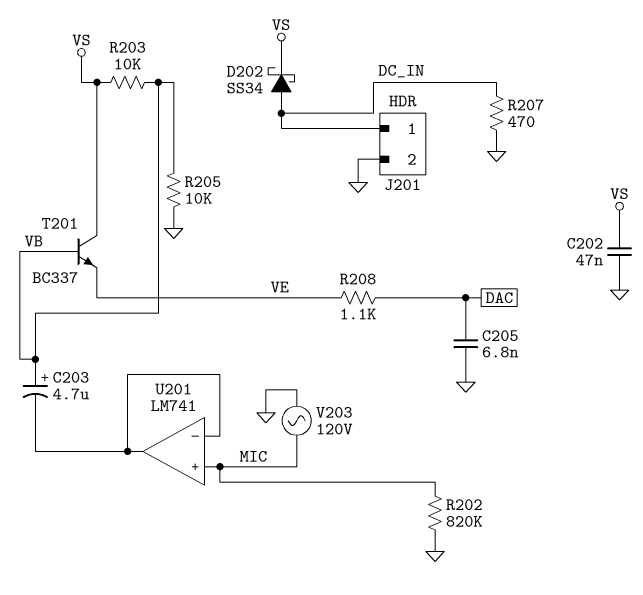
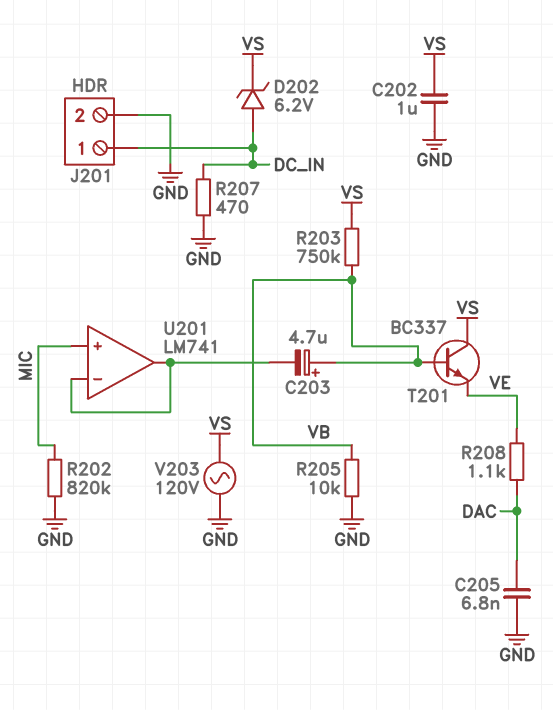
C202: 47nF (GND, VS) -> 1uF (GND, VS)
D202: schottky SS34 (A DC_IN, K VS) -> zener 6.2V (A DC_IN, K VS)
R203: 10k (VB, VS) -> 750k (VB, VS)
V203: AC 120V (GND, MIC) -> AC 120V (GND, VS)

